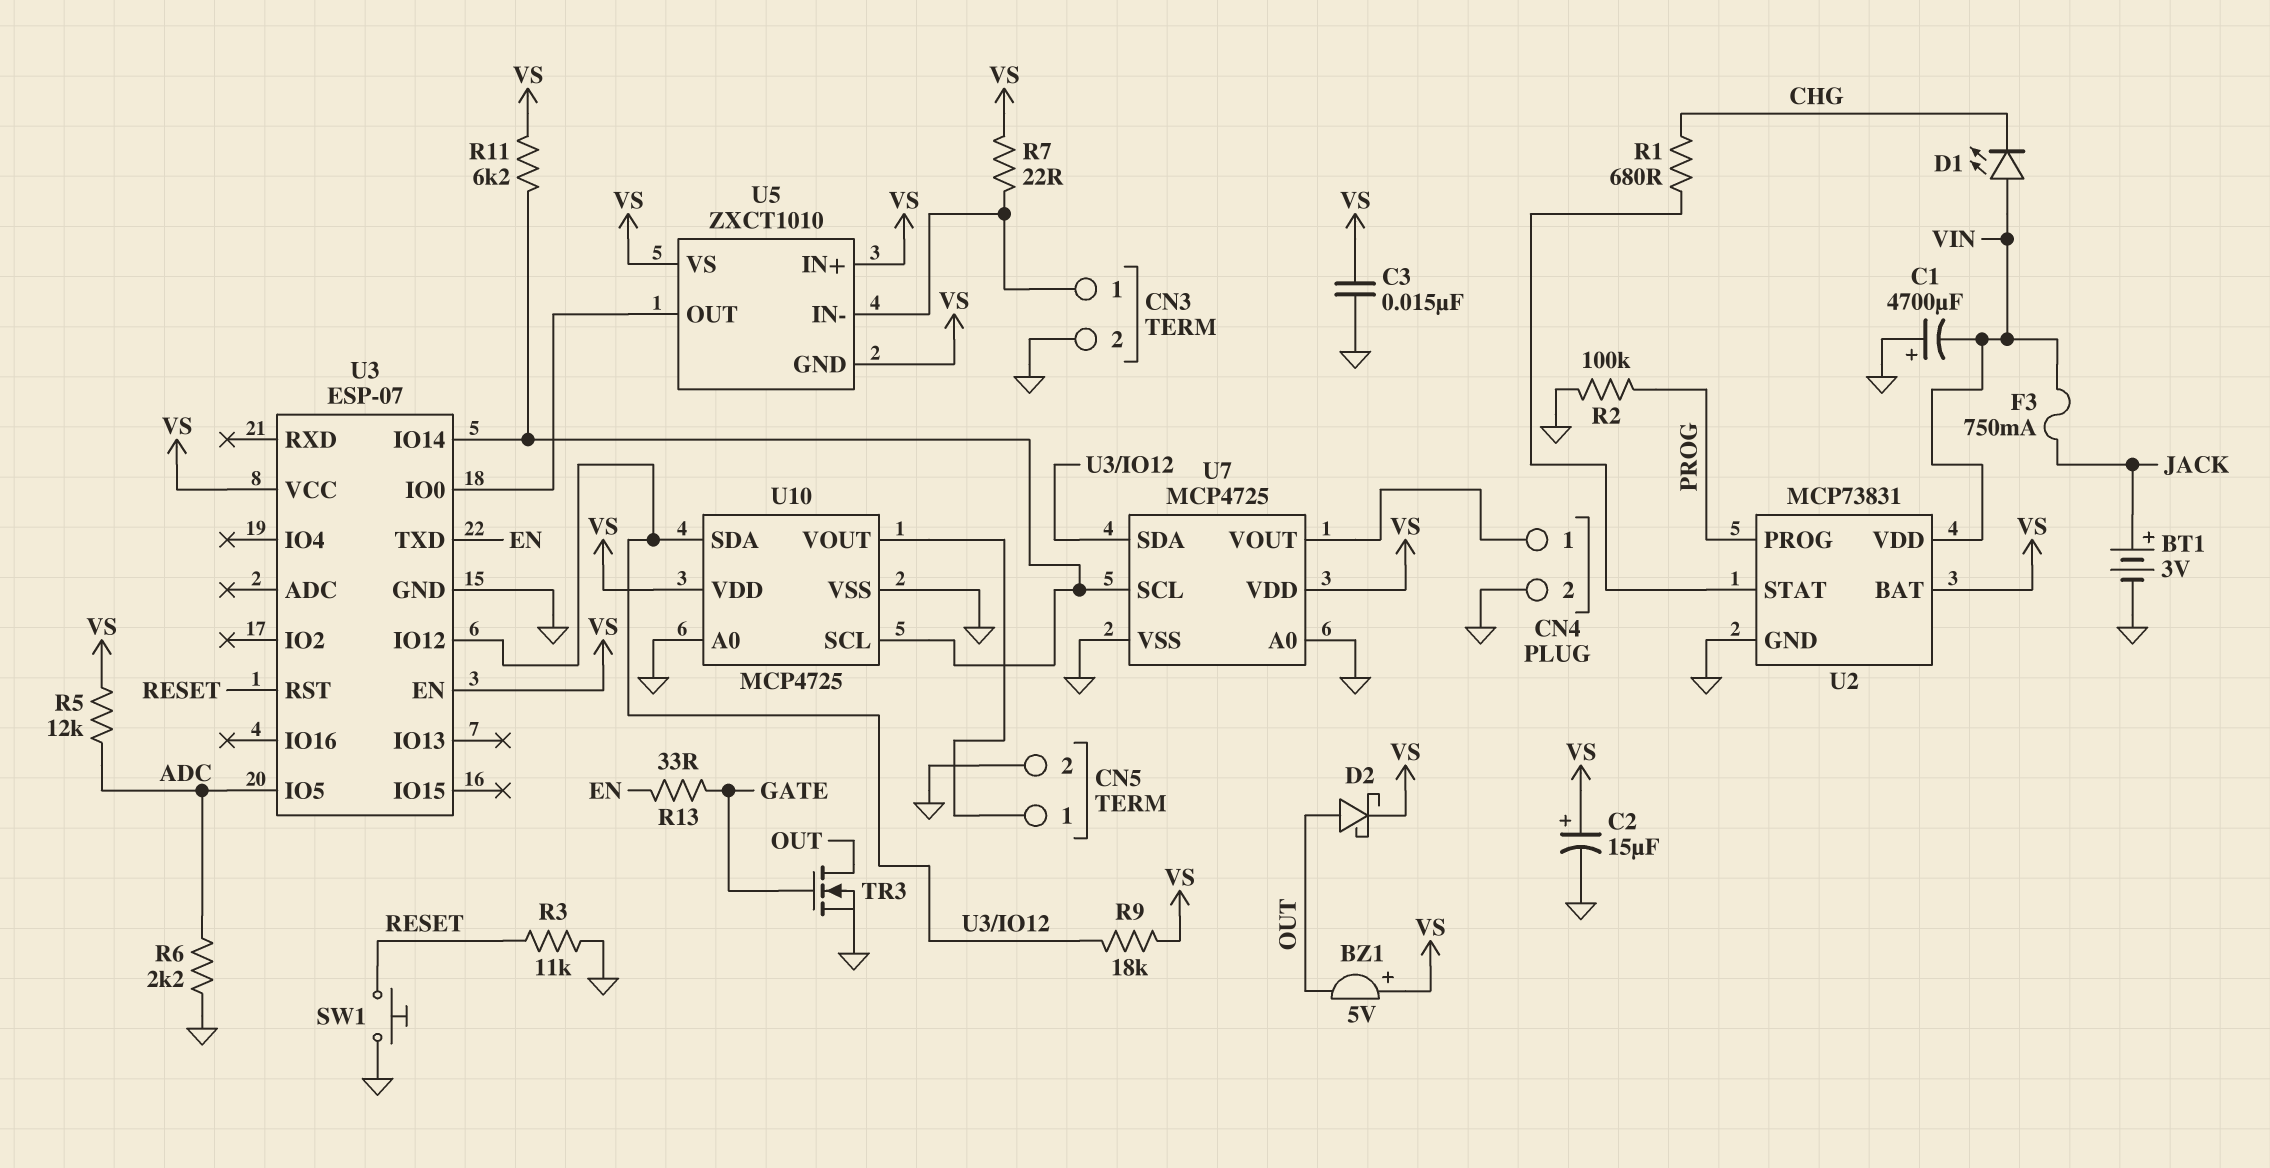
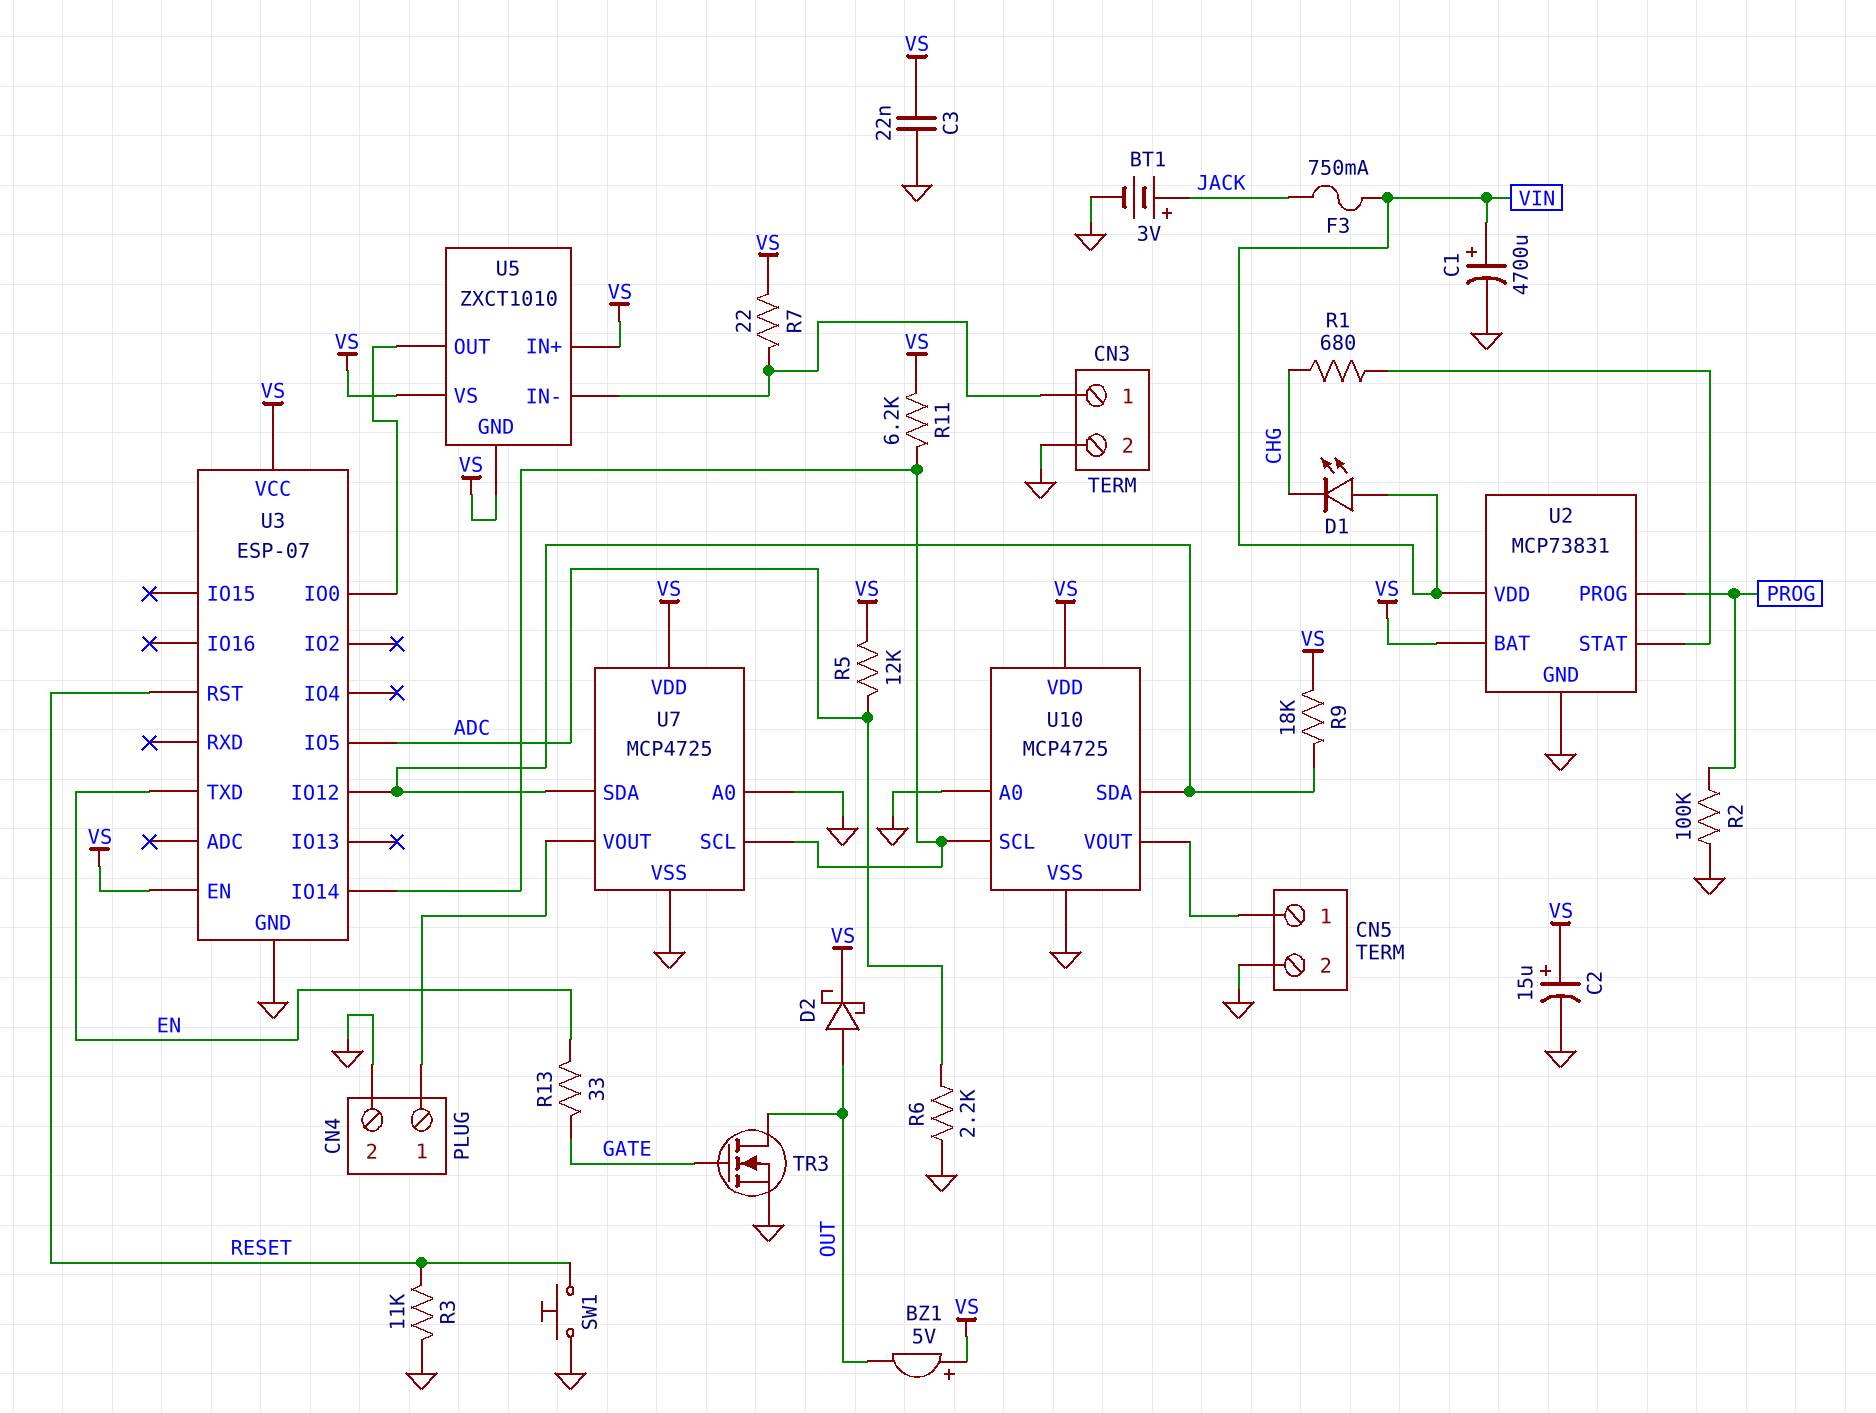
C1: 4700uF (plus GND, minus VIN) -> 4700uF (plus VIN, minus GND)
C3: 15nF (GND, VS) -> 22nF (GND, VS)

